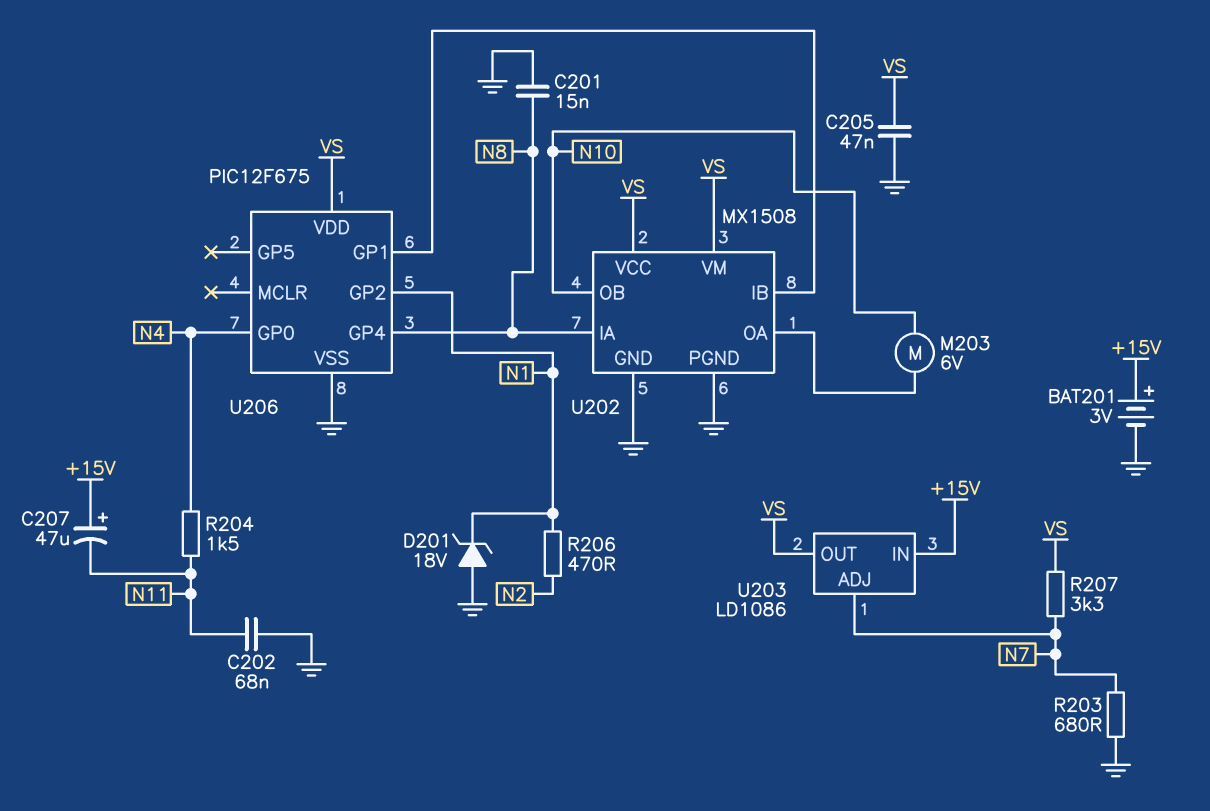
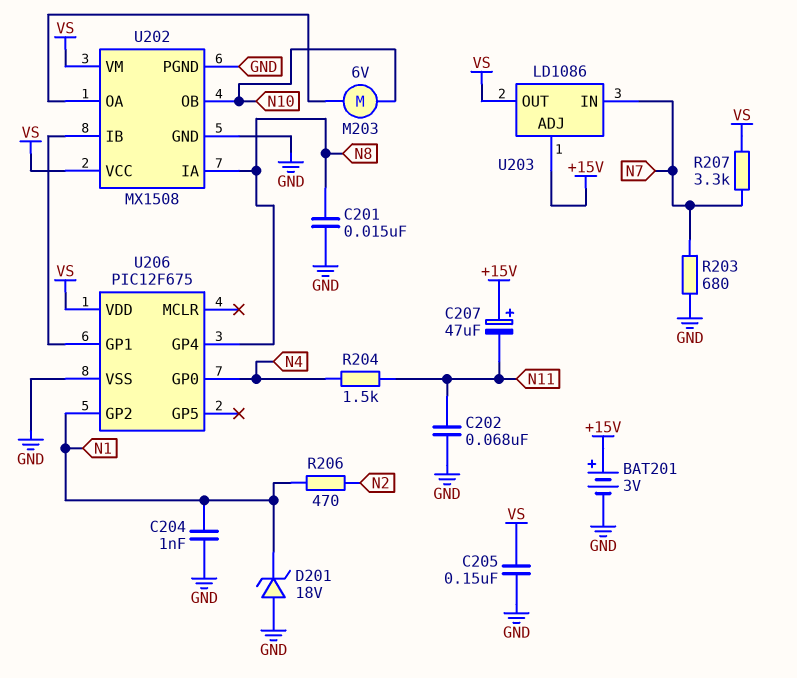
C204: none -> 1nF (GND, N1)
C205: 47nF (GND, VS) -> 150nF (GND, VS)
U203 pin ADJ: N7 -> +15V
U203 pin IN: +15V -> N7

